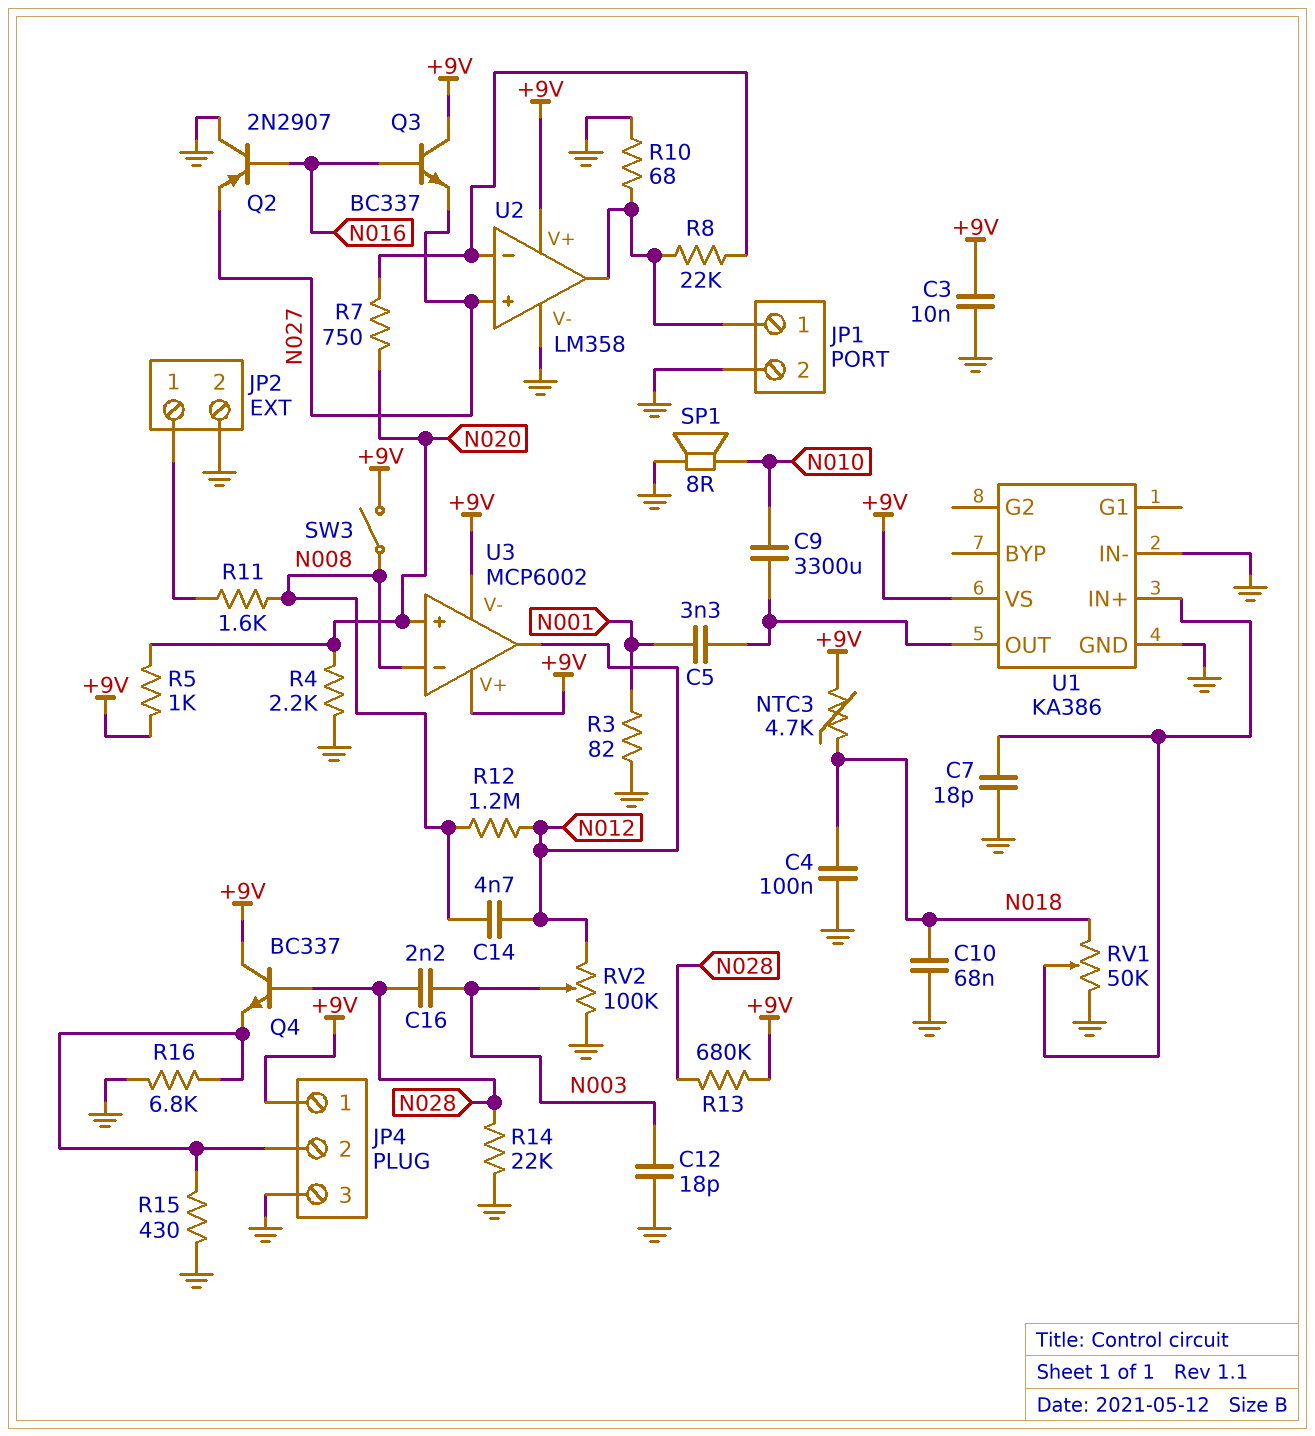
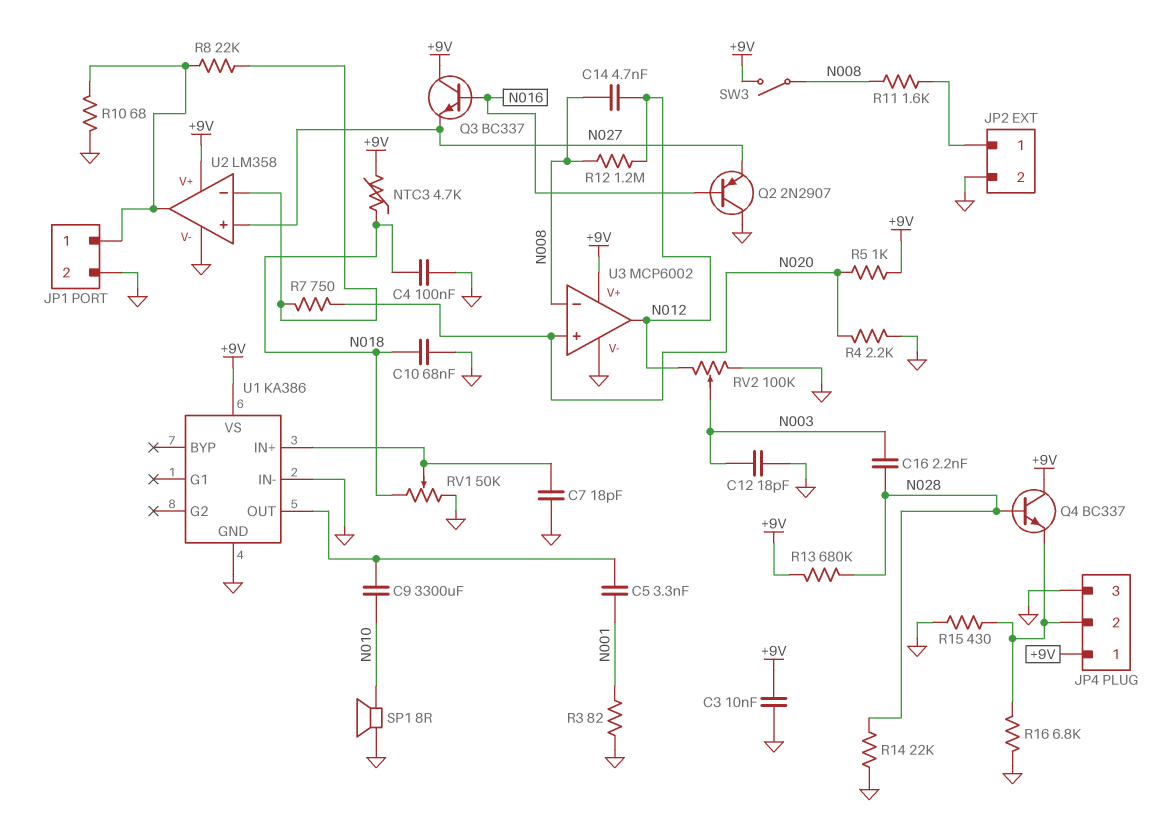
U3 pin V-: +9V -> GND

